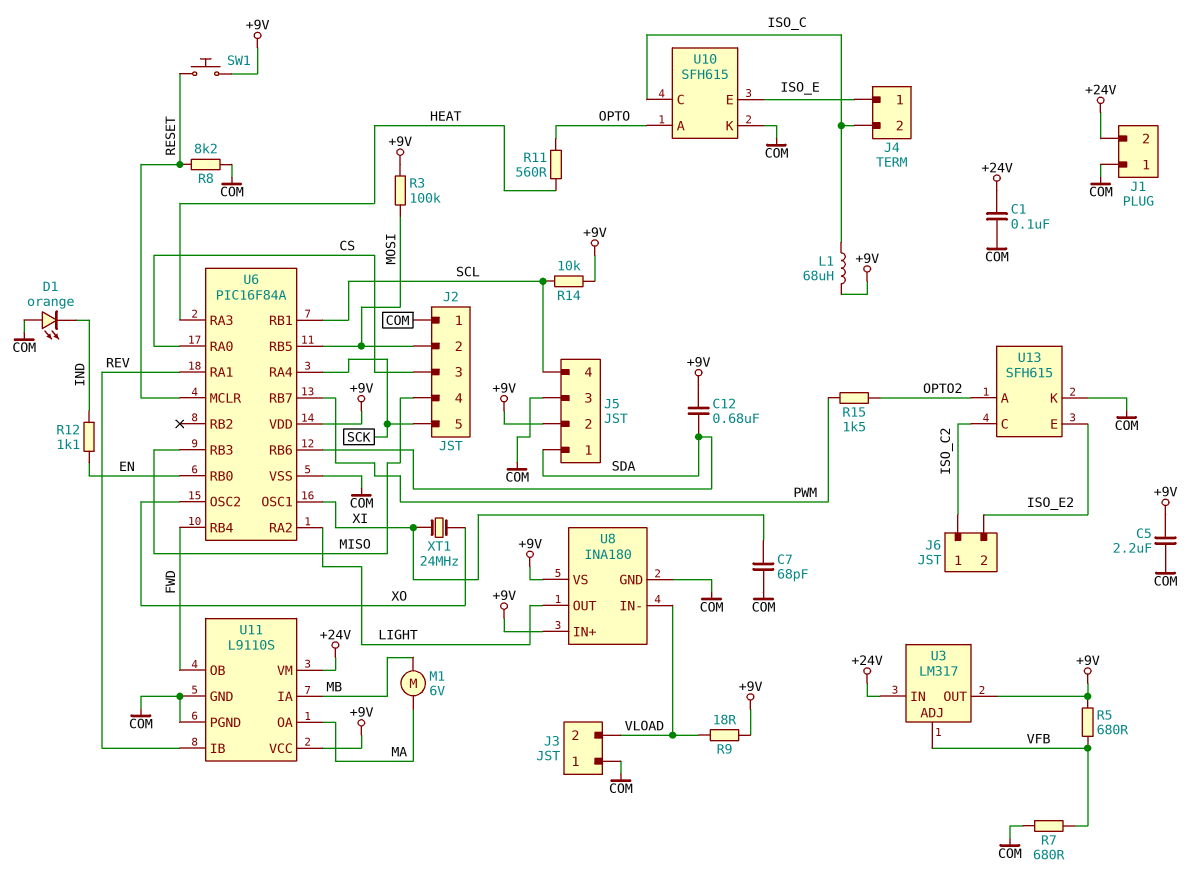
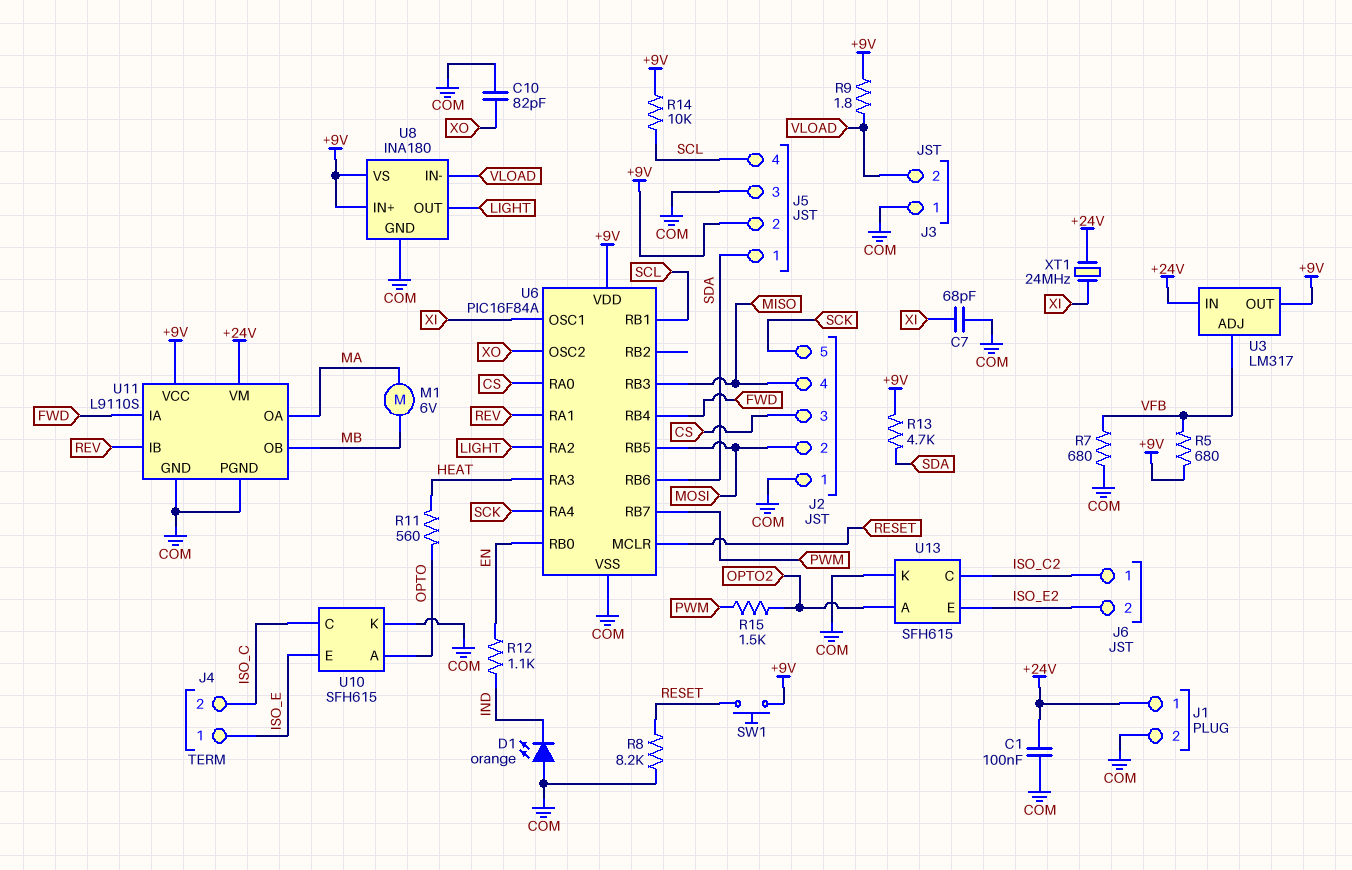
C5: 2.2uF (+9V, COM) -> none
C10: none -> 82pF (COM, XO)
C12: 680nF (+9V, SDA) -> none
J1 pin 1: COM -> +24V
J1 pin 2: +24V -> COM
L1: 68uH (+9V, ISO_C) -> none
R3: 100k (+9V, MOSI) -> none
R9: 18 (+9V, VLOAD) -> 1.8 (+9V, VLOAD)
R13: none -> 4.7k (+9V, SDA)
U11 pin IA: MB -> FWD
U11 pin OB: FWD -> MB
XT1: 24MHz (XI, XO) -> 24MHz (+24V, XI)

